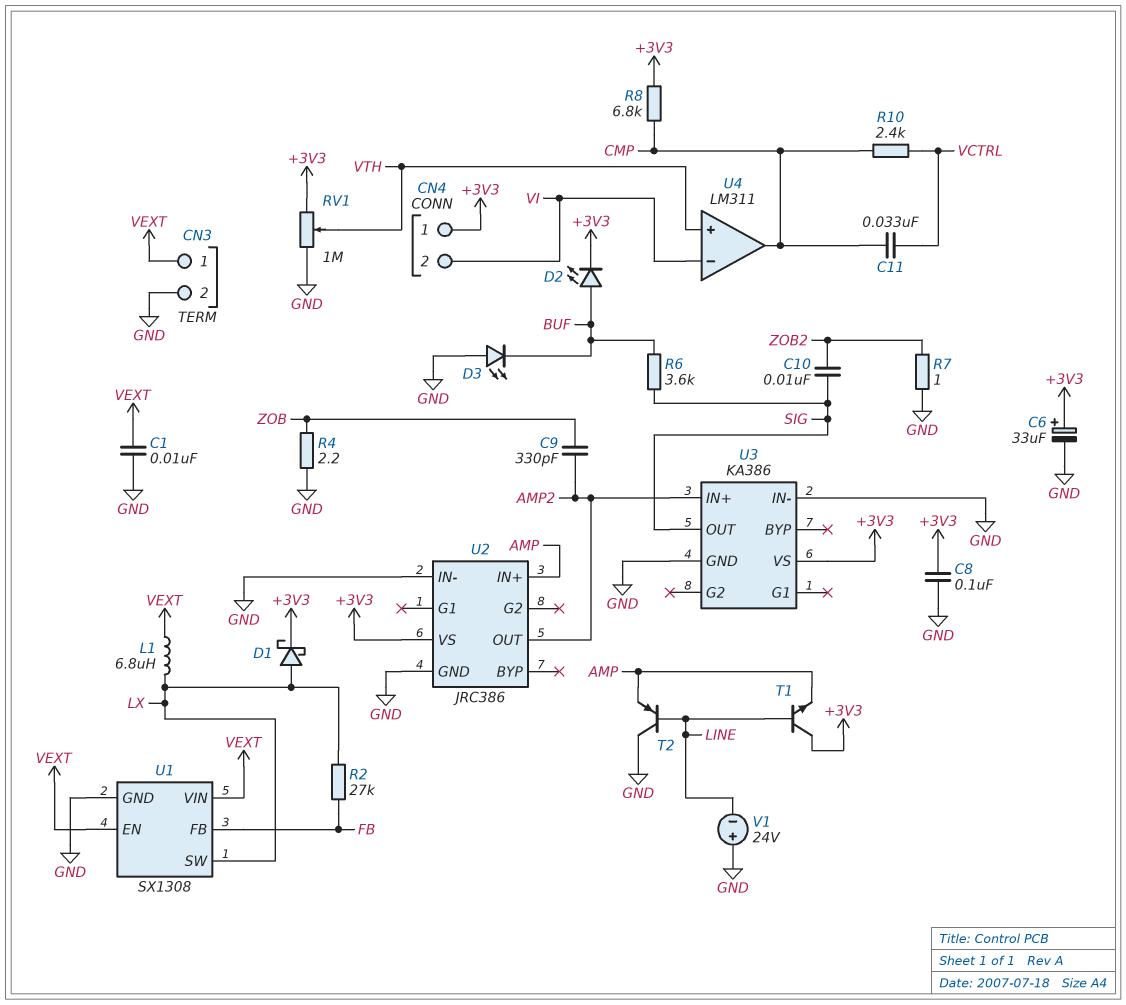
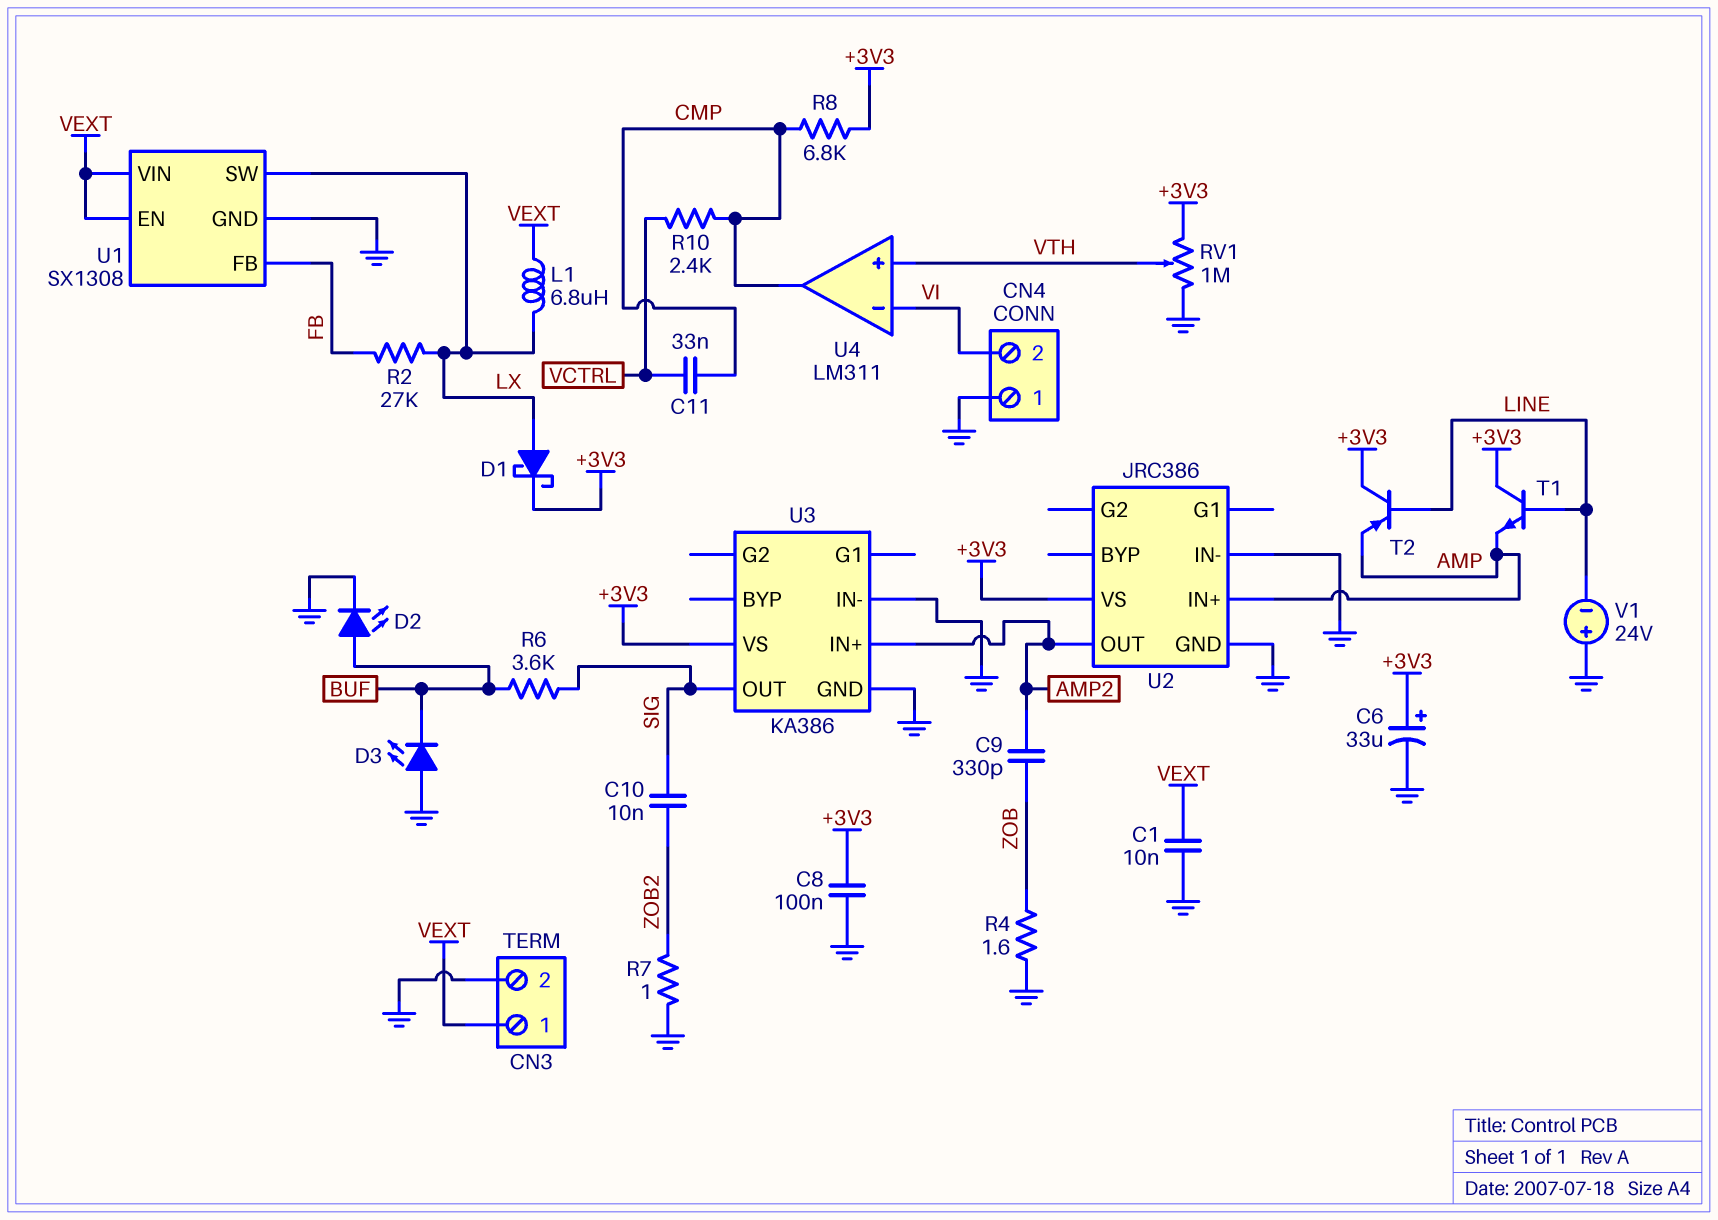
CN4 pin 1: +3V3 -> GND
D2: LED (A BUF, K +3V3) -> LED (A BUF, K GND)
R4: 2.2 (GND, ZOB) -> 1.6 (GND, ZOB)
T2: PNP (B LINE, C GND, E AMP) -> PNP (B LINE, C +3V3, E AMP)

